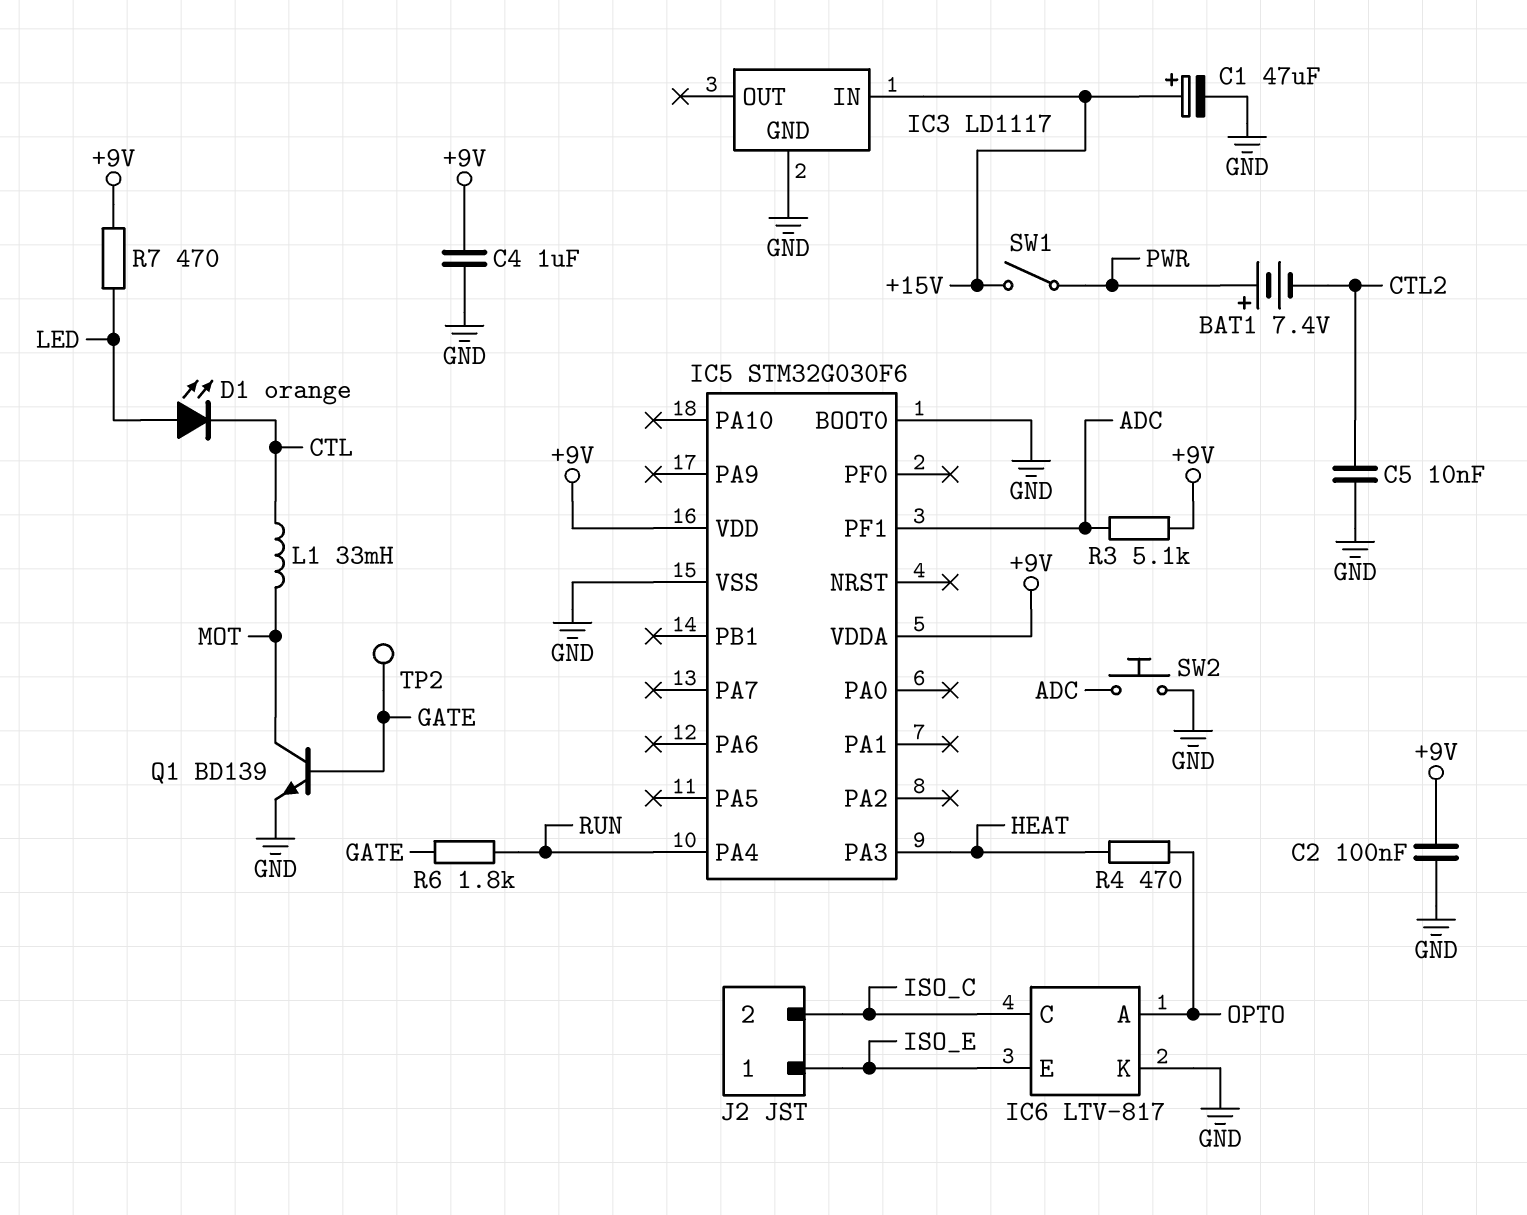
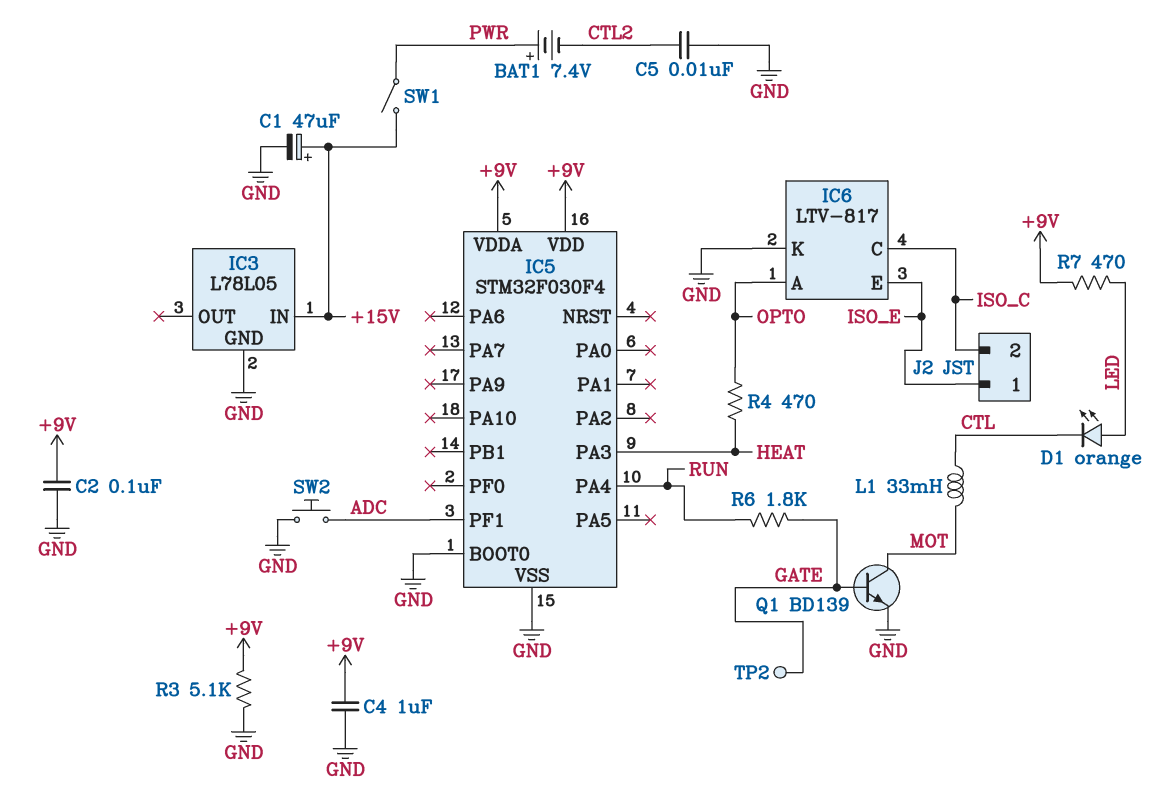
IC3: LD1117 -> L78L05
IC5: STM32G030F6 -> STM32F030F4
R3: 5.1k (+9V, ADC) -> 5.1k (+9V, GND)

